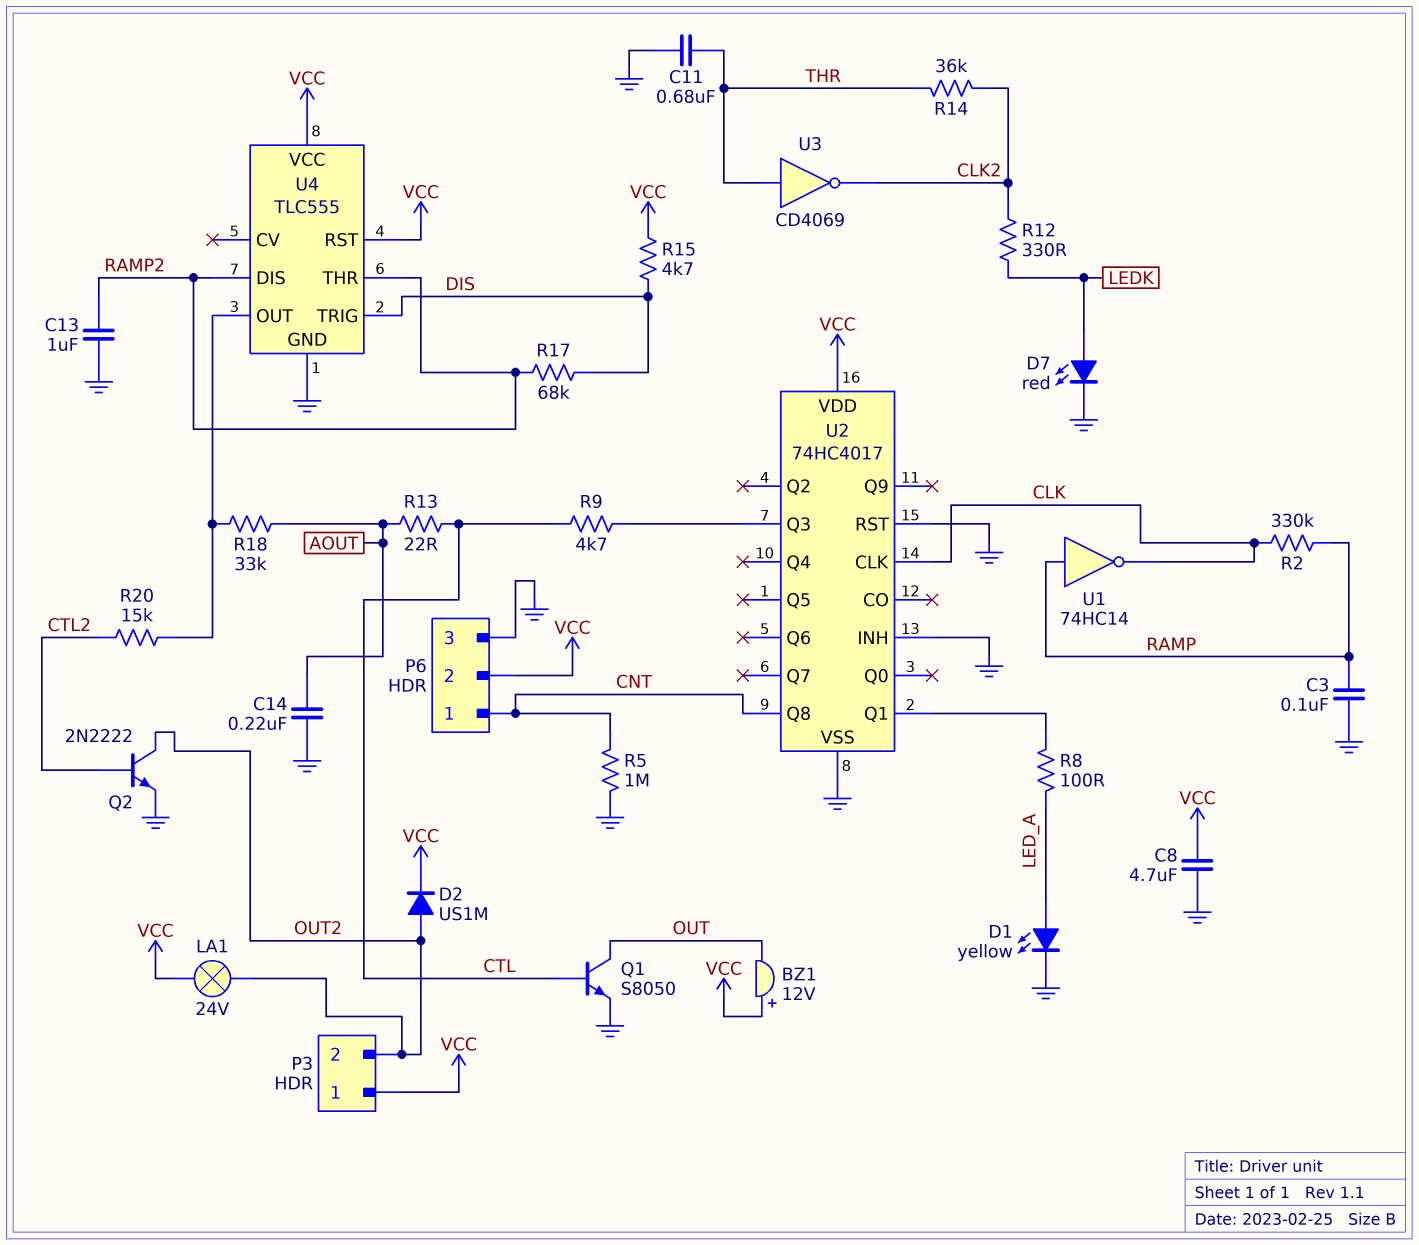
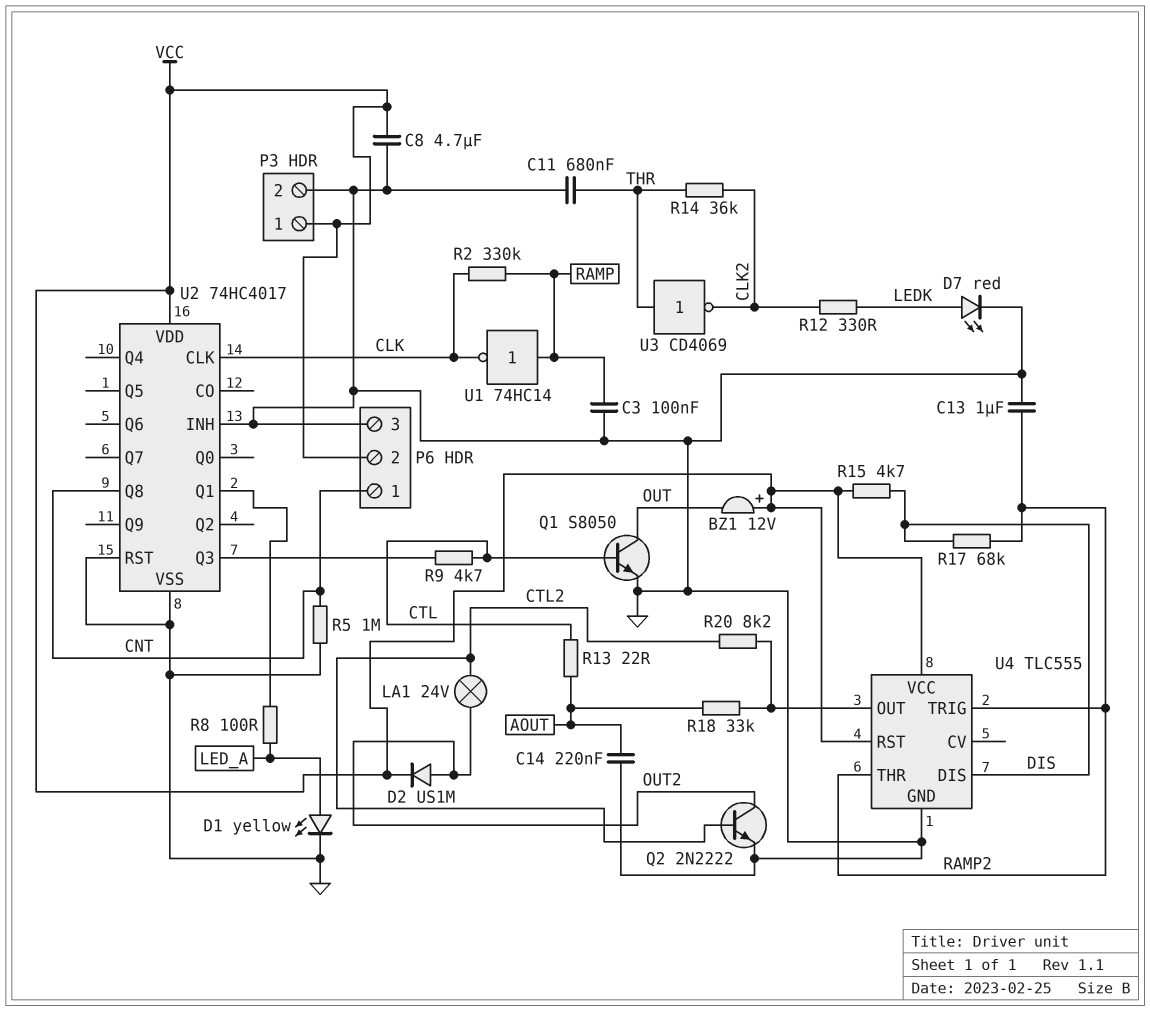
LA1: lamp 24V (OUT2, VCC) -> lamp 24V (CTL2, OUT2)
P3 pin 2: OUT2 -> GND
R20: 15k (CTL2, U4/OUT) -> 8.2k (CTL2, U4/OUT)
U4 pin DIS: RAMP2 -> DIS
U4 pin TRIG: DIS -> RAMP2

